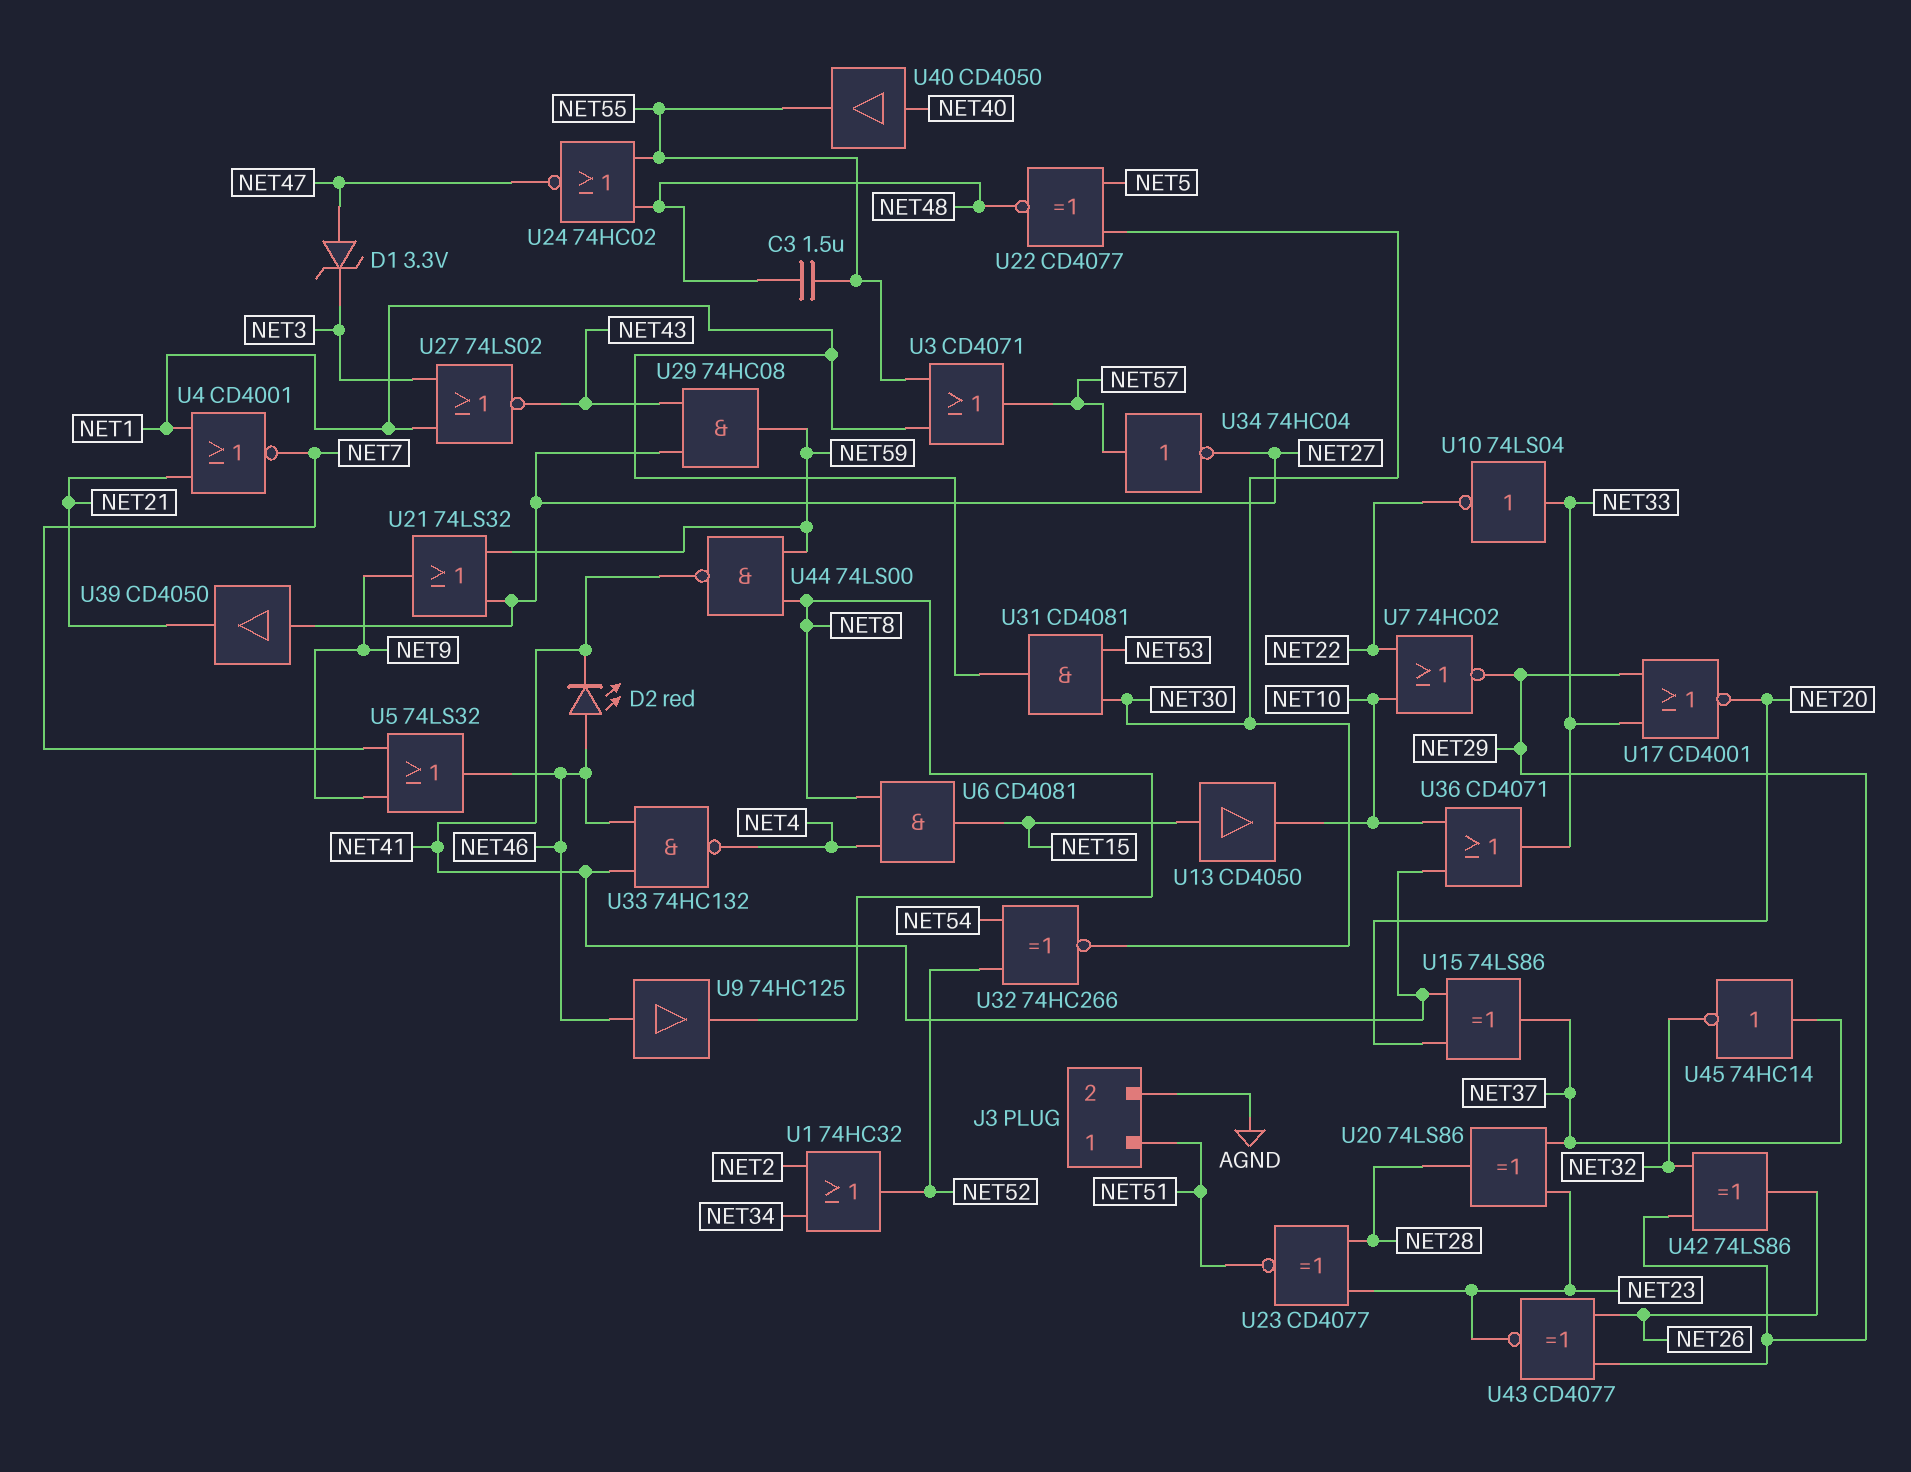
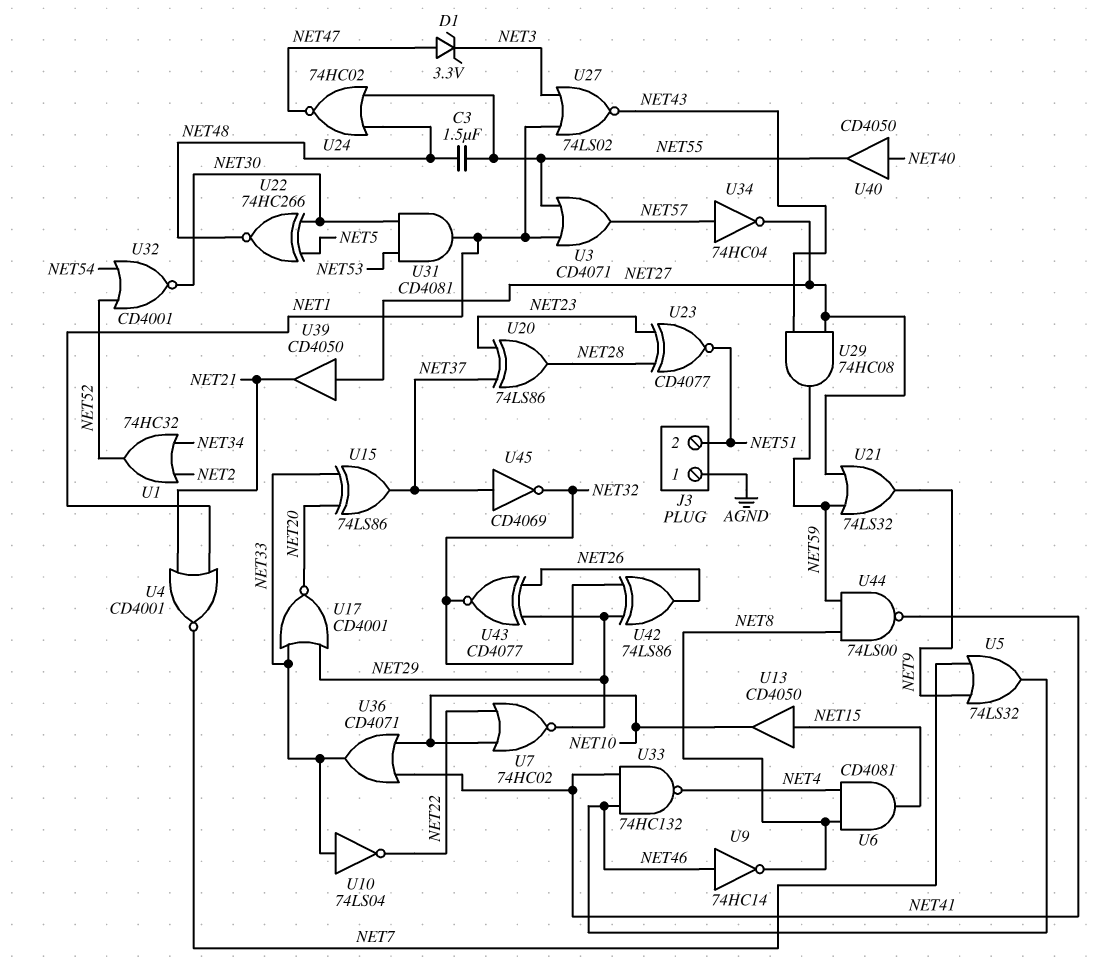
D2: LED red (A NET46, K NET41) -> none
J3 pin 1: NET51 -> AGND
J3 pin 2: AGND -> NET51
U9: buffer 74HC125 (in NET46, out NET8) -> NOT 74HC14 (in NET46, out NET8)
U15: XOR 74LS86 (in NET20, in NET41, out NET37) -> XOR 74LS86 (in NET20, in NET33, out NET37)
U22: XNOR CD4077 (in NET5, in NET30, out NET48) -> XNOR 74HC266 (in NET5, in NET30, out NET48)
U32: XNOR 74HC266 (in NET52, in NET54, out NET30) -> NOR CD4001 (in NET52, in NET54, out NET30)
U43: XNOR CD4077 (in NET26, in NET29, out NET23) -> XNOR CD4077 (in NET26, in NET29, out NET32)
U45: NOT 74HC14 (in NET37, out NET32) -> NOT CD4069 (in NET37, out NET32)

